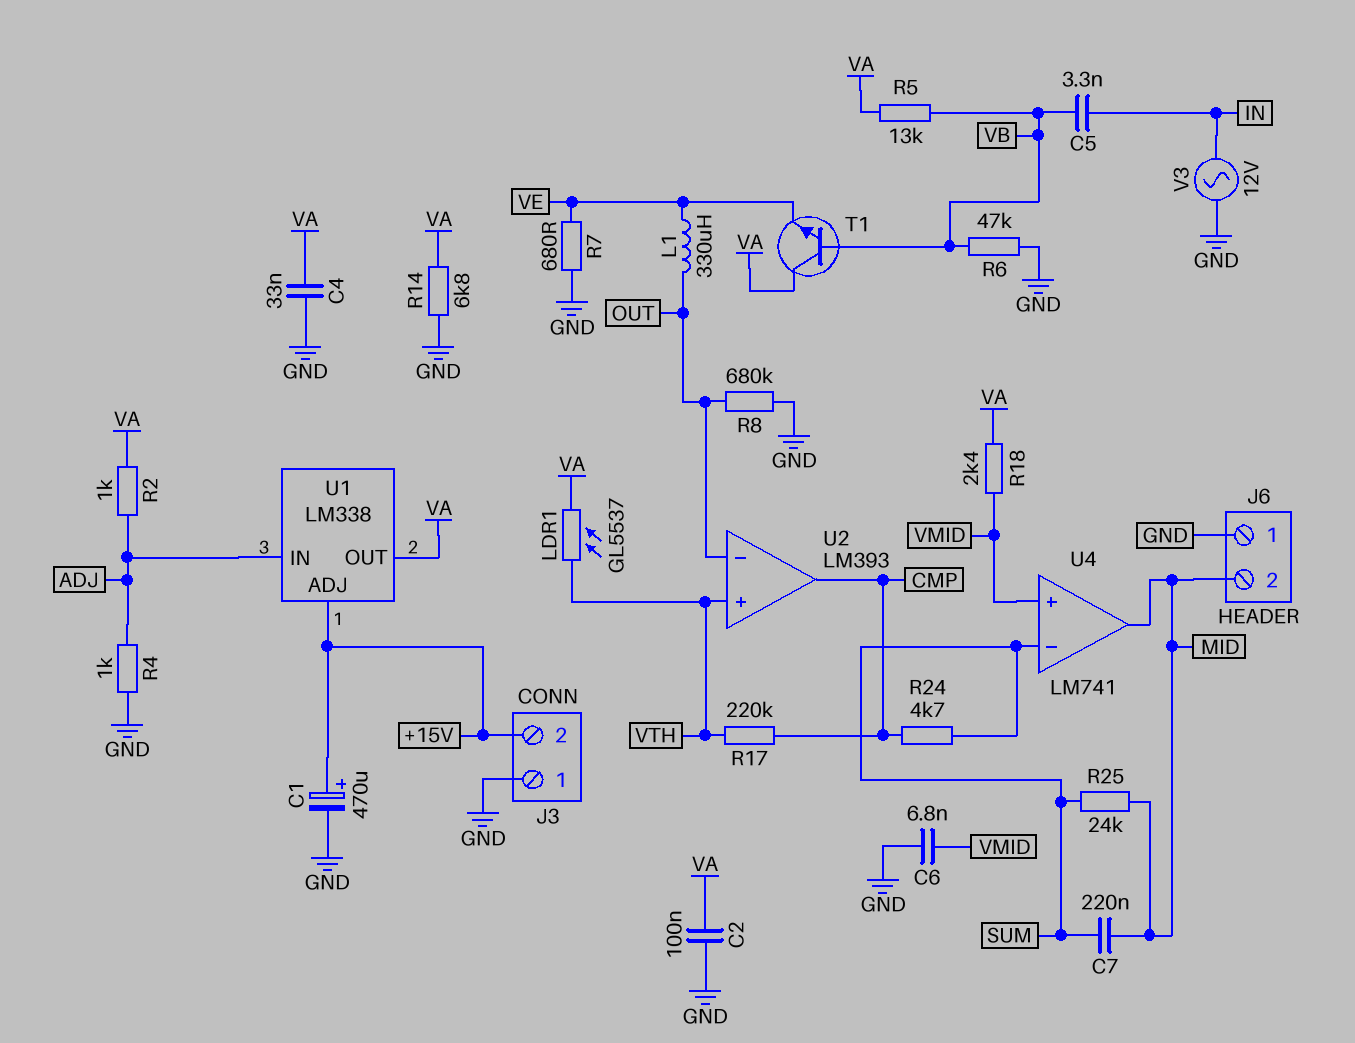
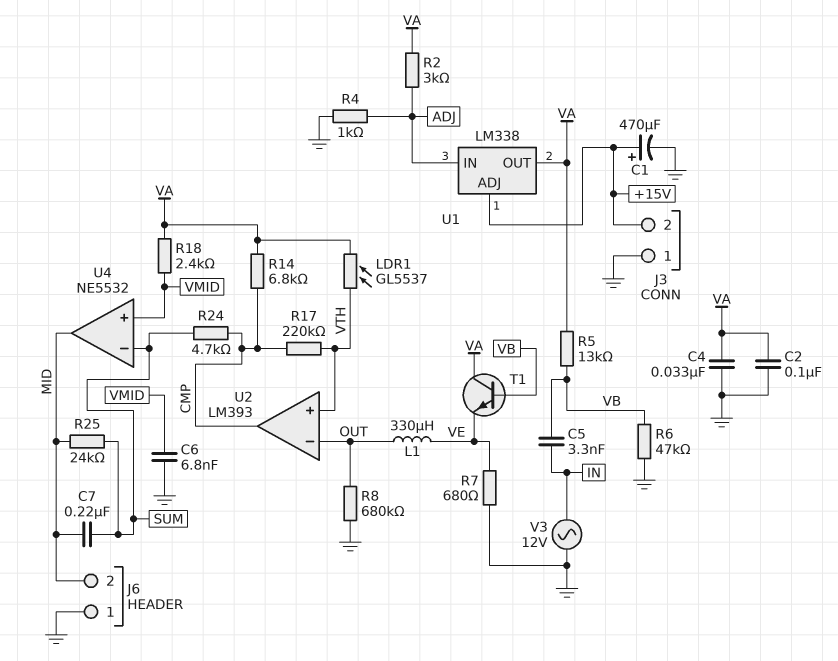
R2: 1k (ADJ, VA) -> 3k (ADJ, VA)
R14: 6.8k (GND, VA) -> 6.8k (CMP, VA)
U4: LM741 -> NE5532

